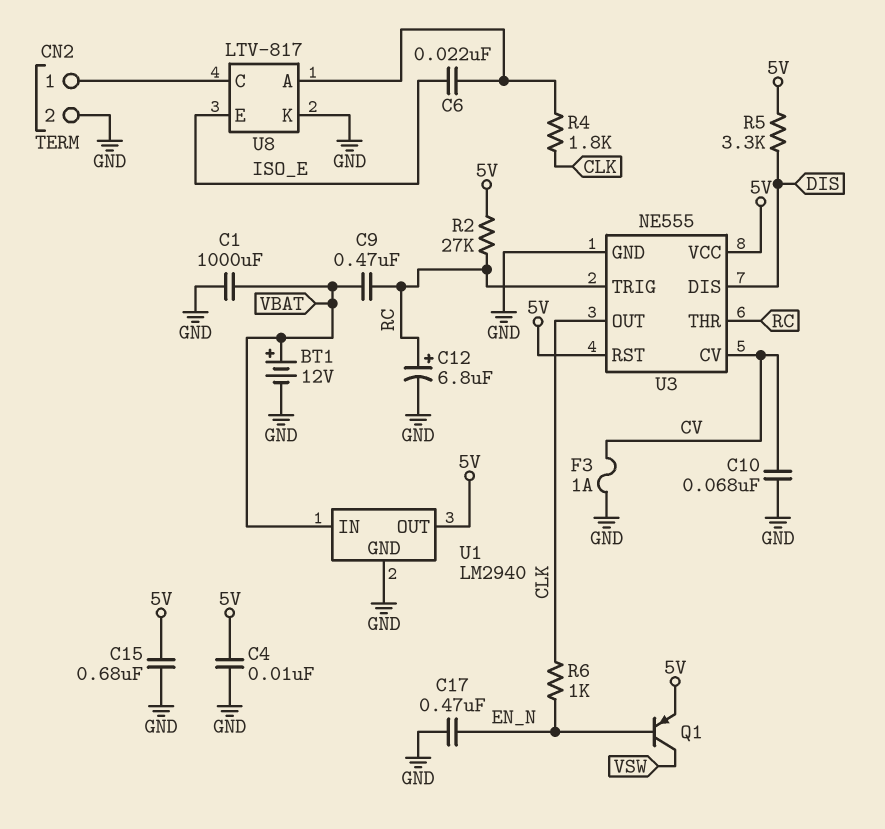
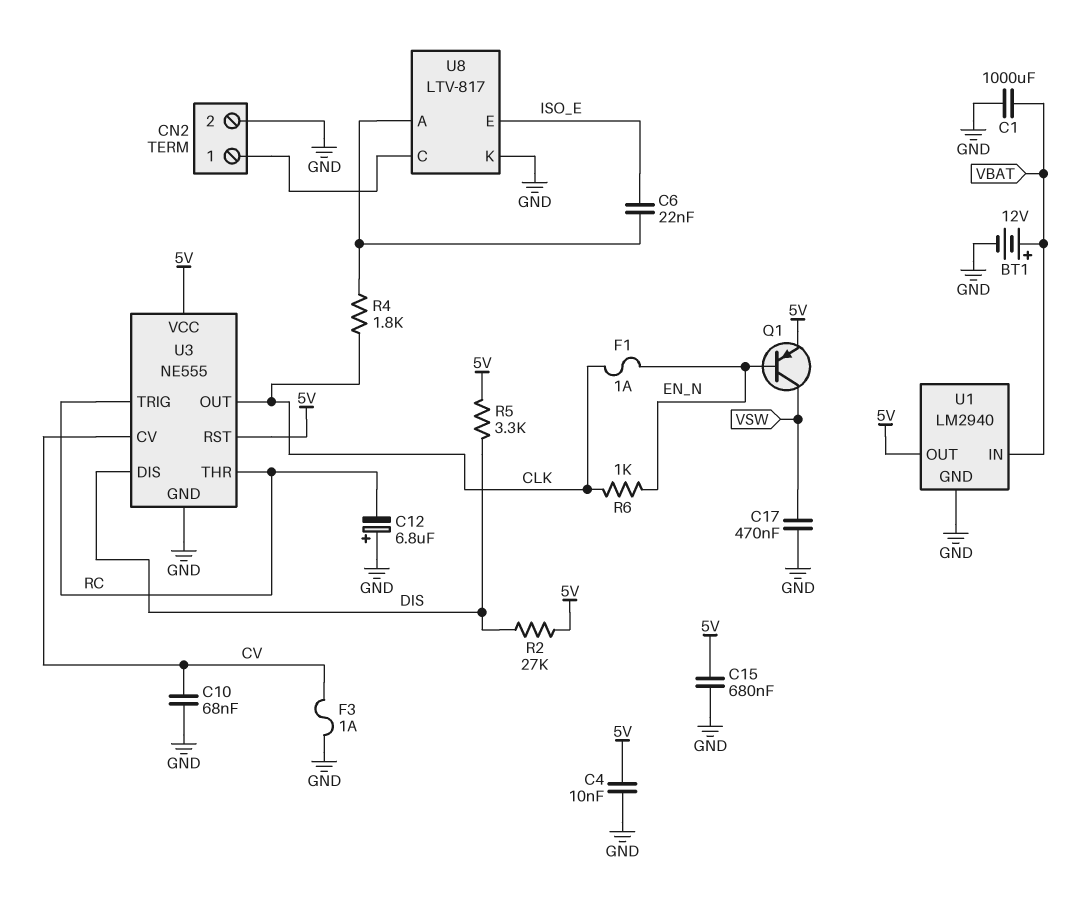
C9: 470nF (RC, VBAT) -> none
C12: 6.8uF (plus RC, minus GND) -> 6.8uF (plus GND, minus RC)
C17: 470nF (EN_N, GND) -> 470nF (GND, VSW)
F1: none -> 1A (CLK, EN_N)
R2: 27k (5V, RC) -> 27k (5V, DIS)

